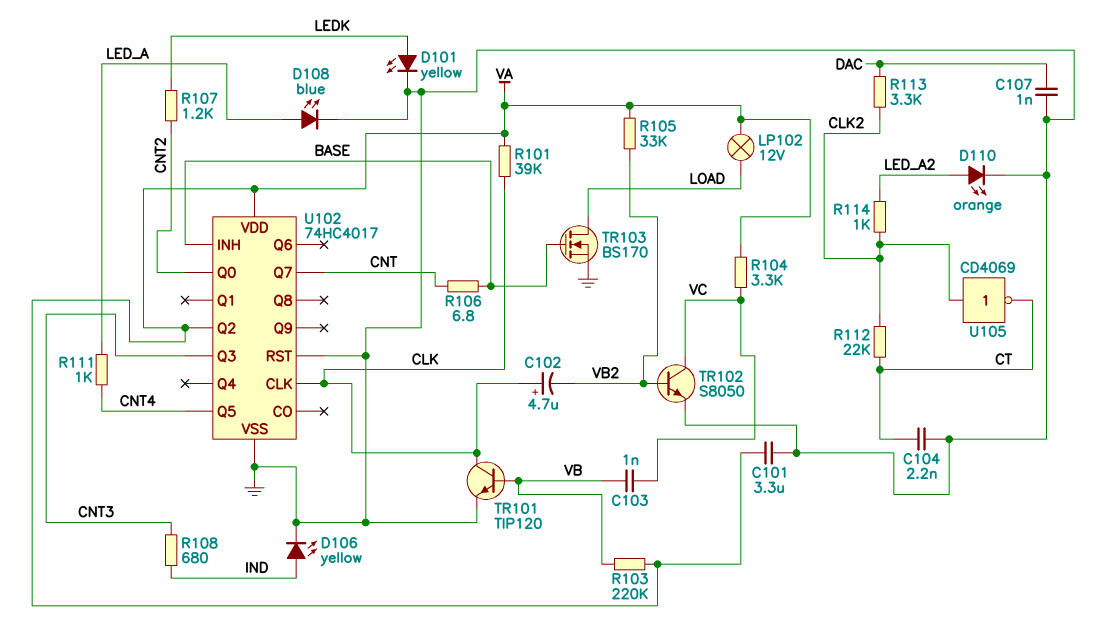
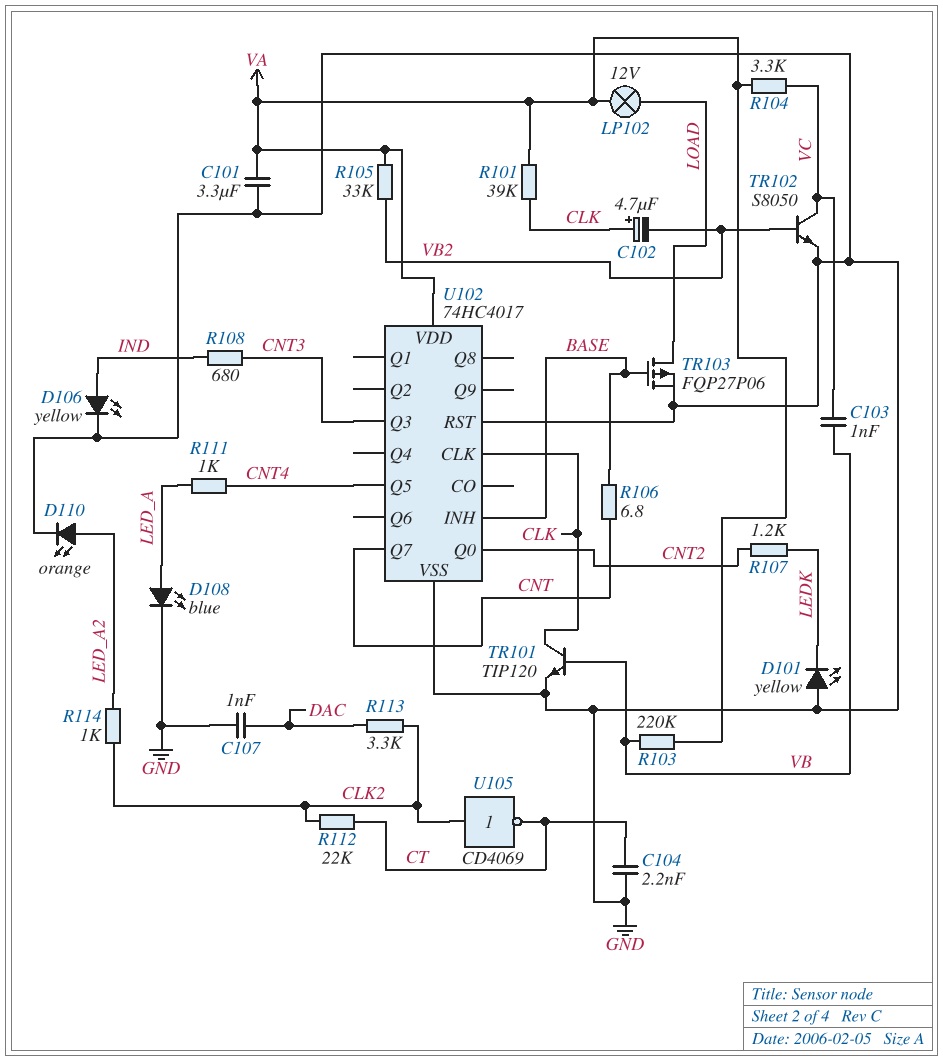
D101: LED yellow (A LEDK, K GND) -> LED yellow (A GND, K LEDK)
TR103: NMOS BS170 (G BASE, D LOAD, S GND) -> PMOS FQP27P06 (G BASE, D LOAD, S GND)
U102 pin Q2: VA -> none

